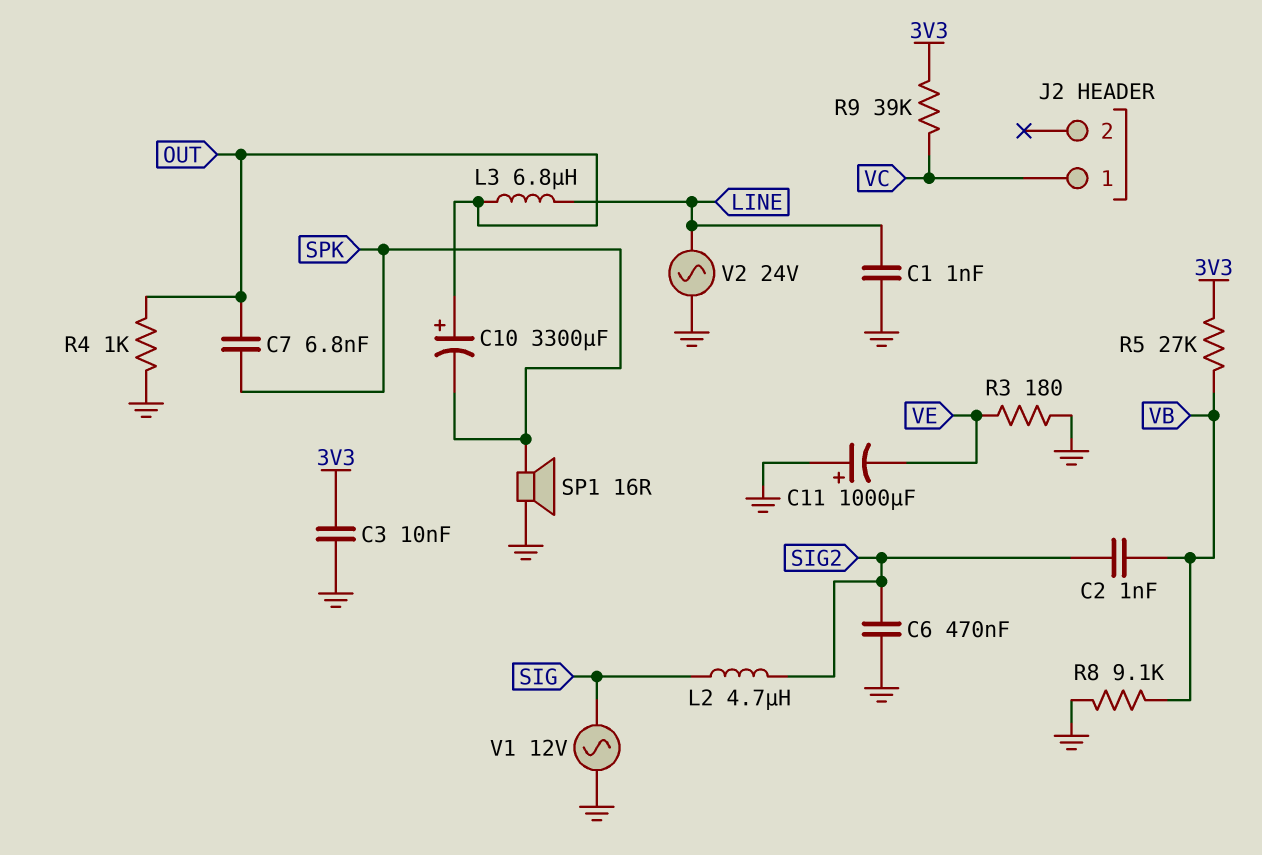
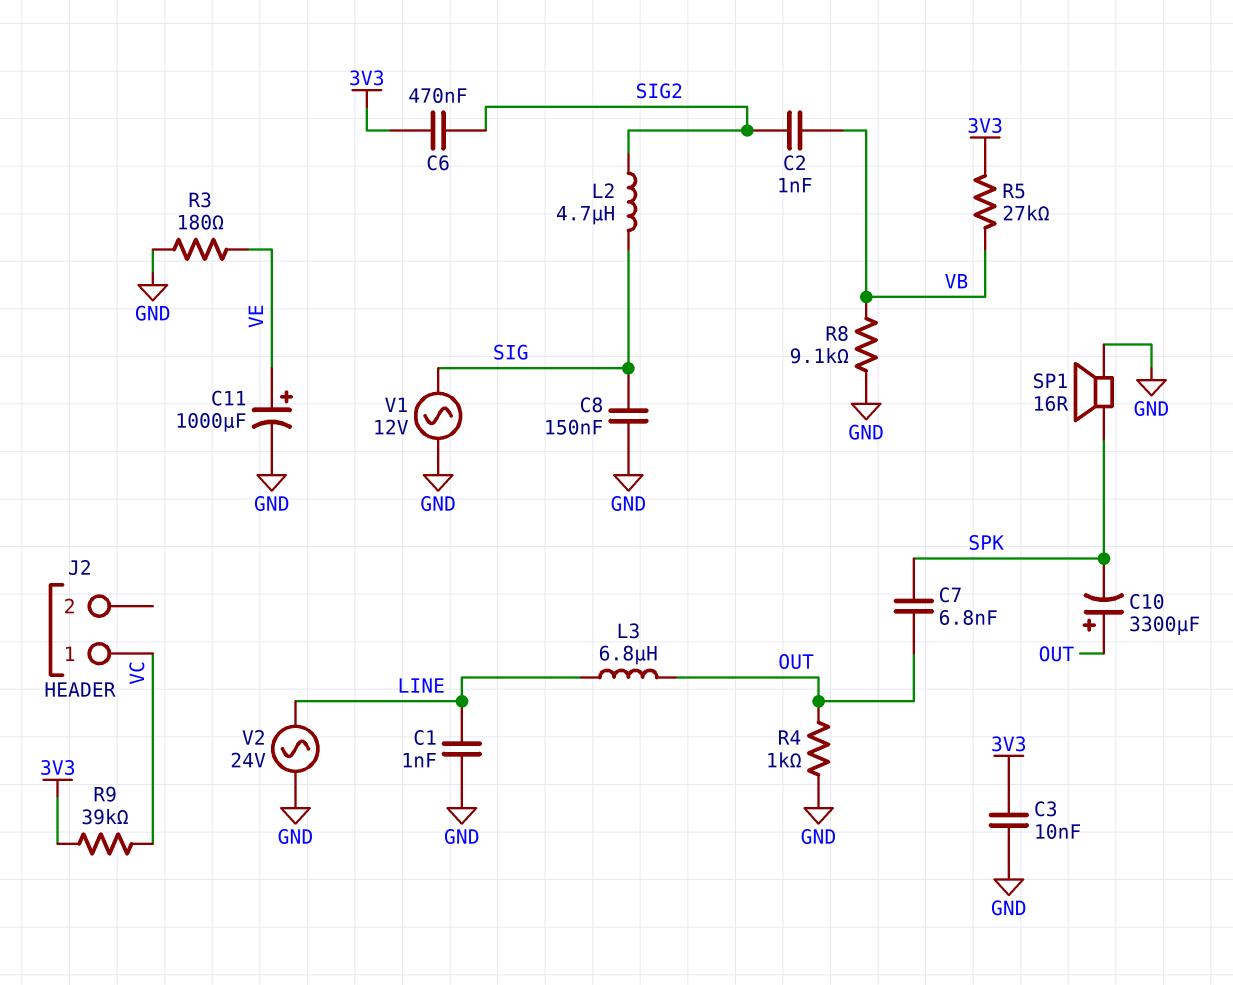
C6: 470nF (GND, SIG2) -> 470nF (3V3, SIG2)
C8: none -> 150nF (GND, SIG)
C11: 1000uF (plus GND, minus VE) -> 1000uF (plus VE, minus GND)

